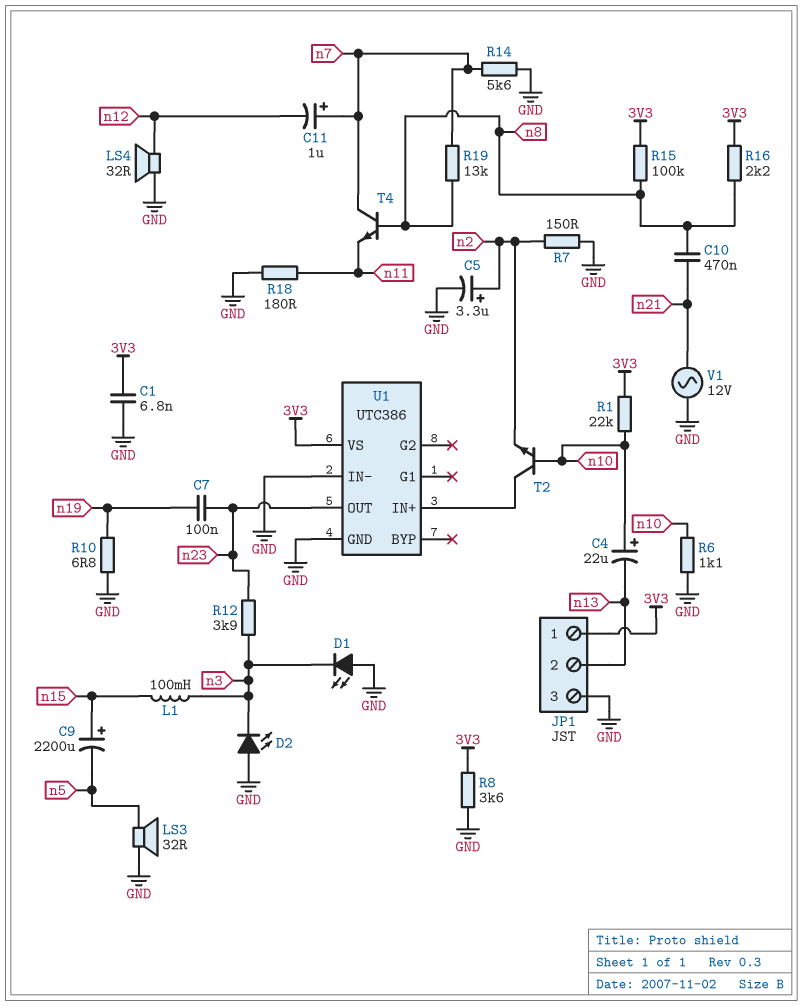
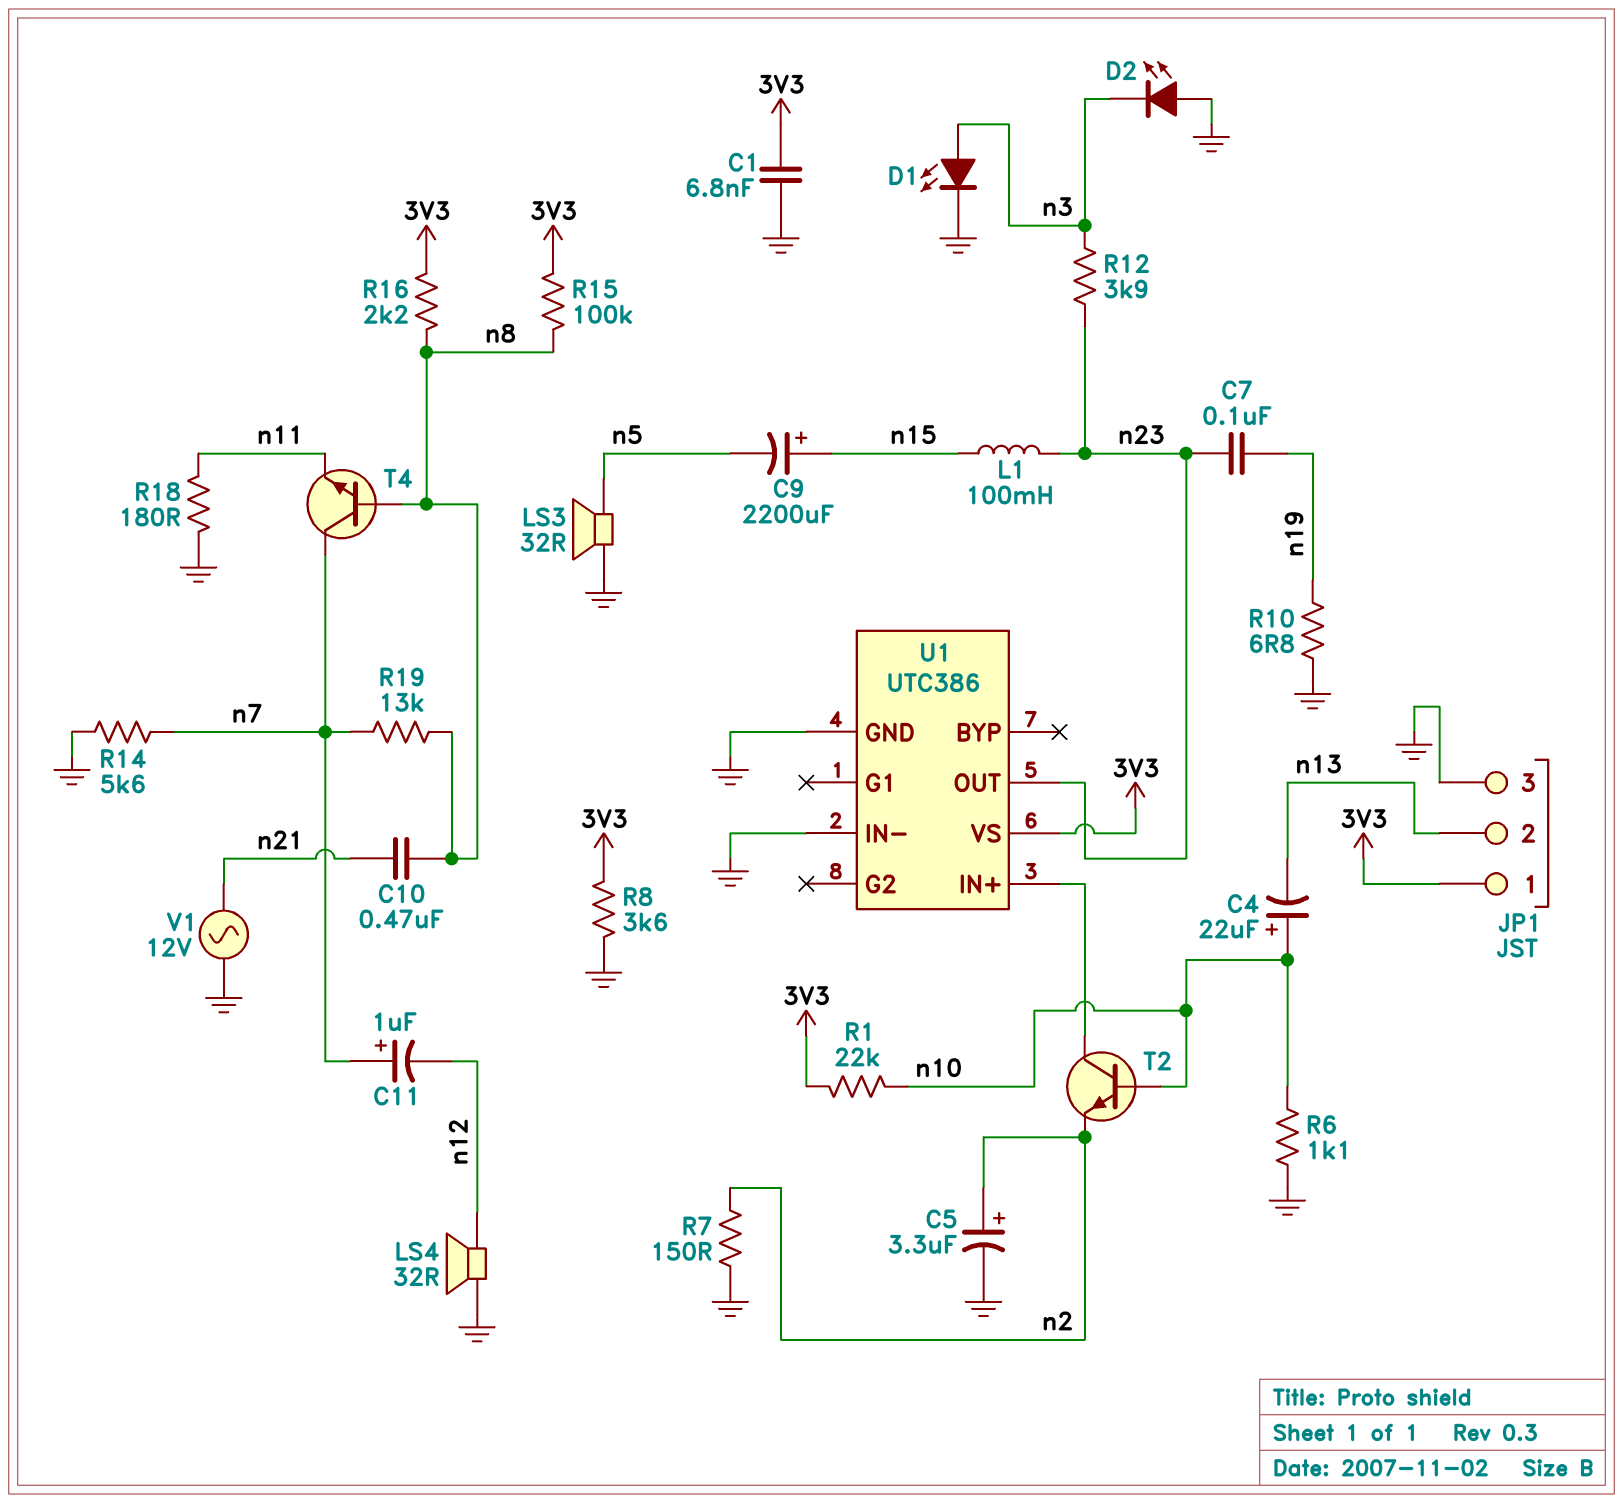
D1: LED (A GND, K n3) -> LED (A n3, K GND)
L1: 100mH (n3, n15) -> 100mH (n15, n23)

